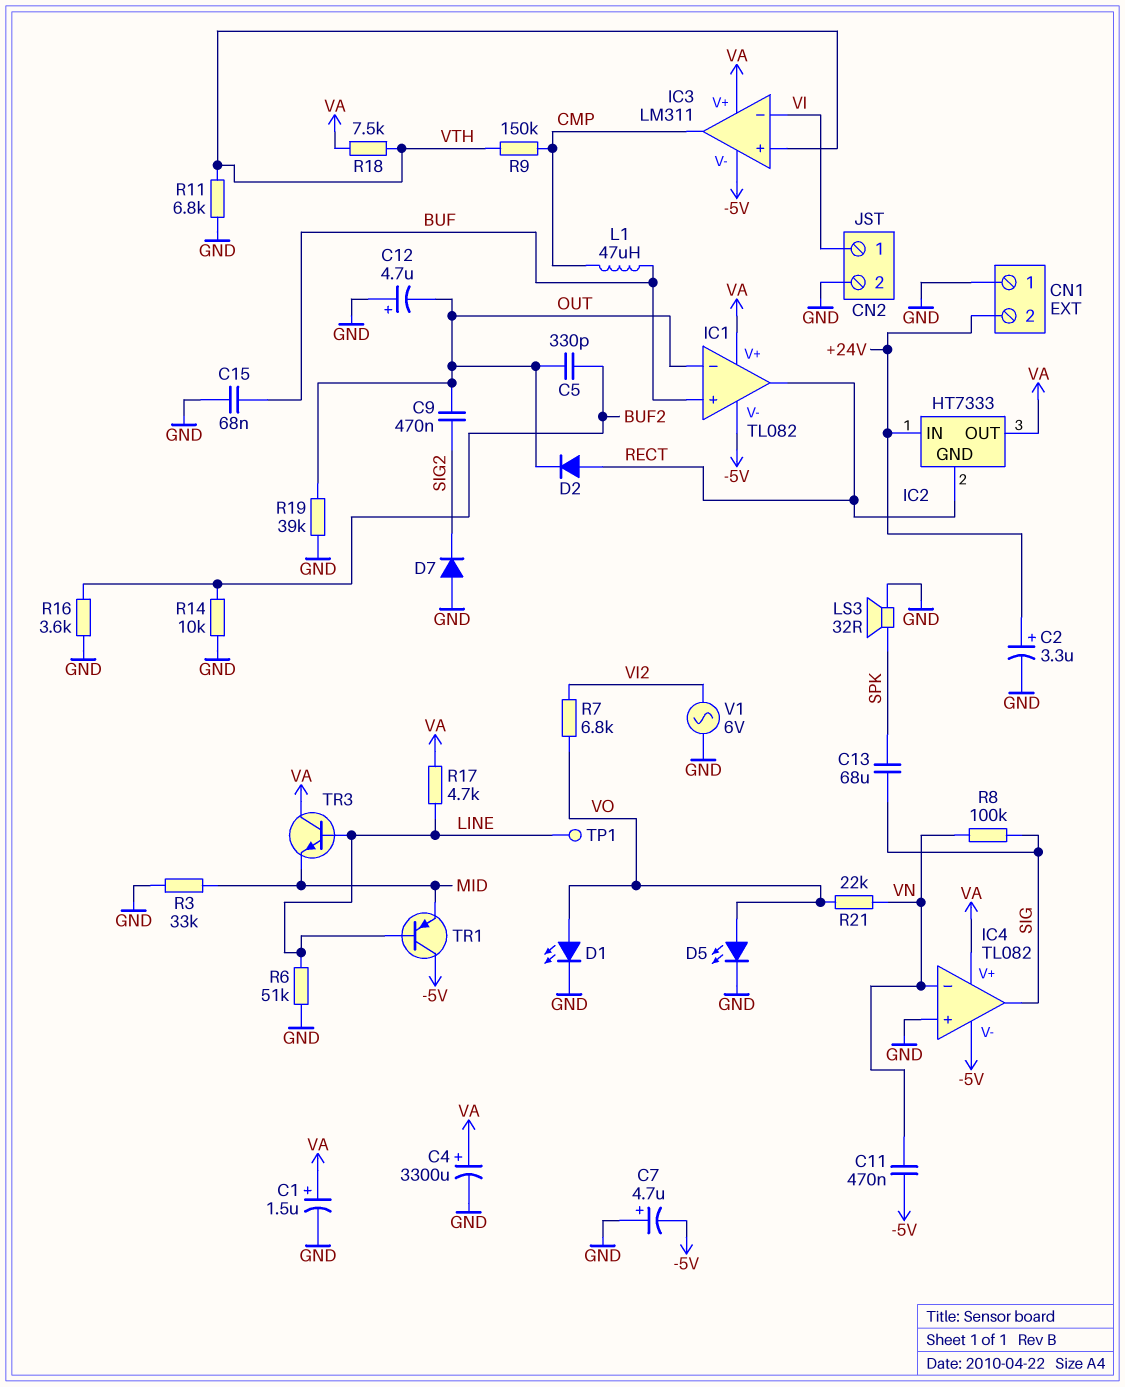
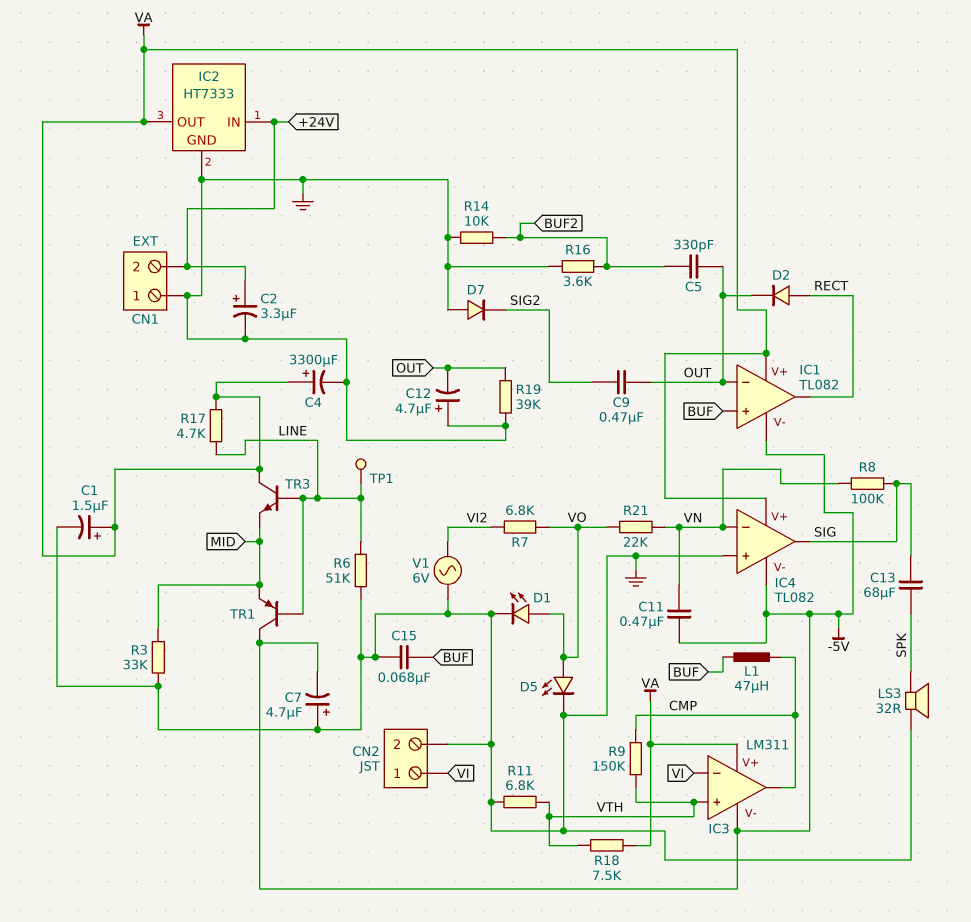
IC2 pin GND: RECT -> GND

